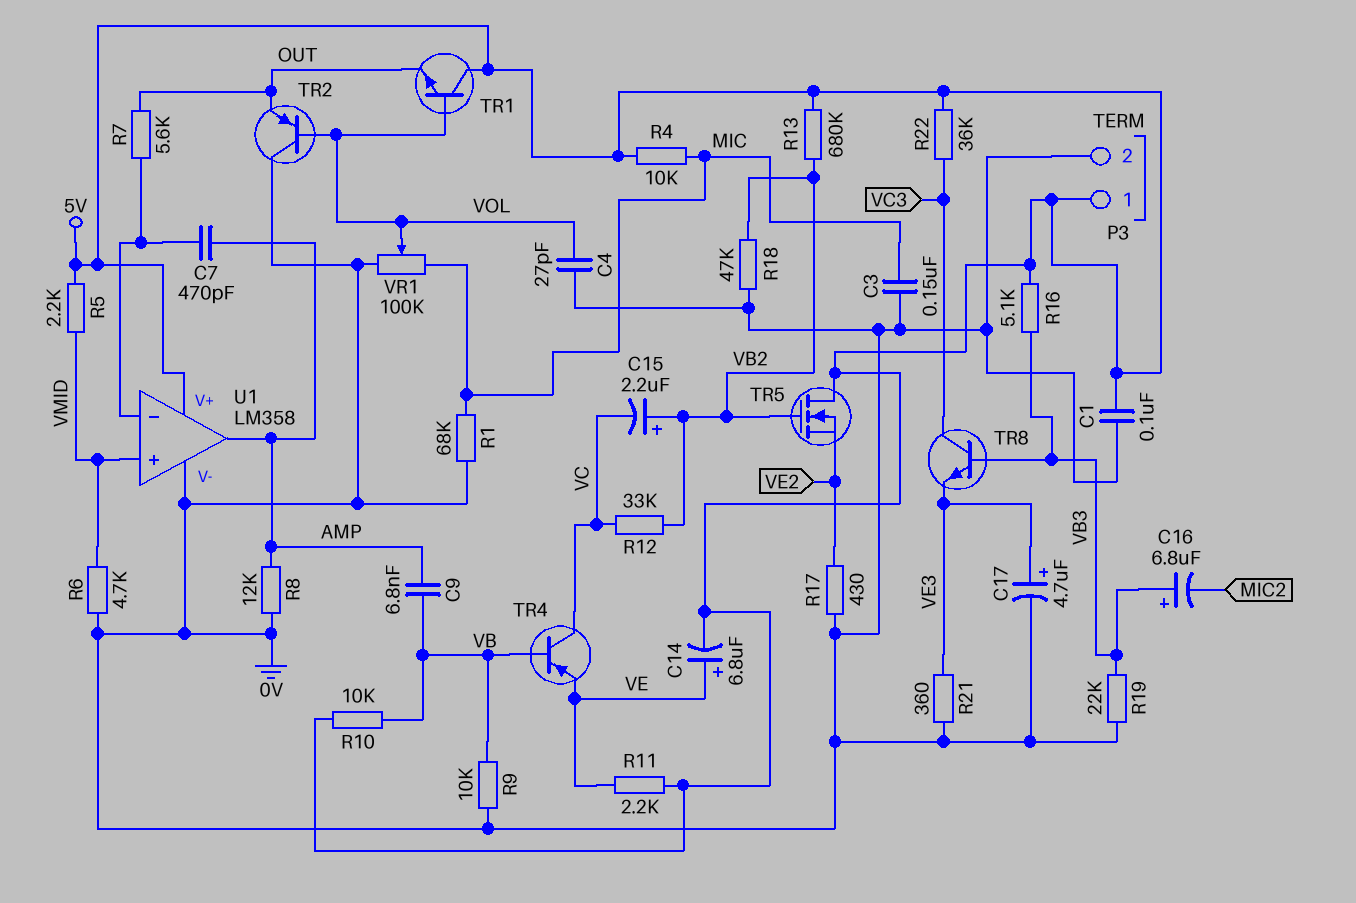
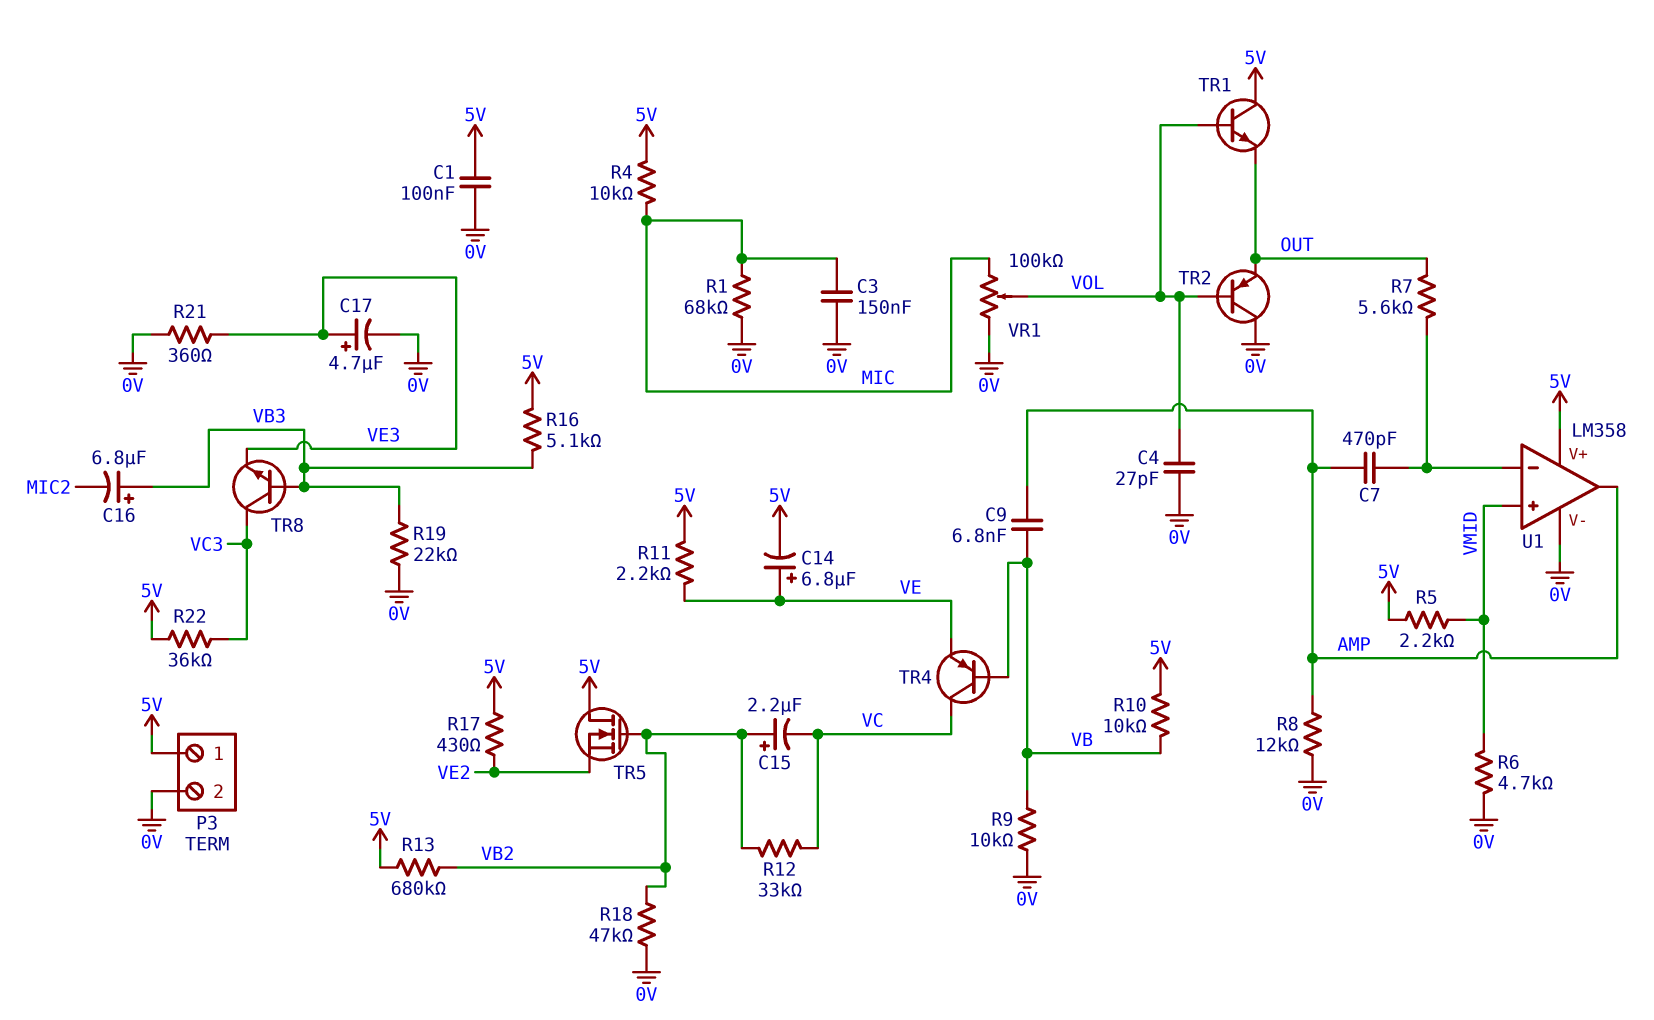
R17: 430 (0V, VE2) -> 430 (5V, VE2)

